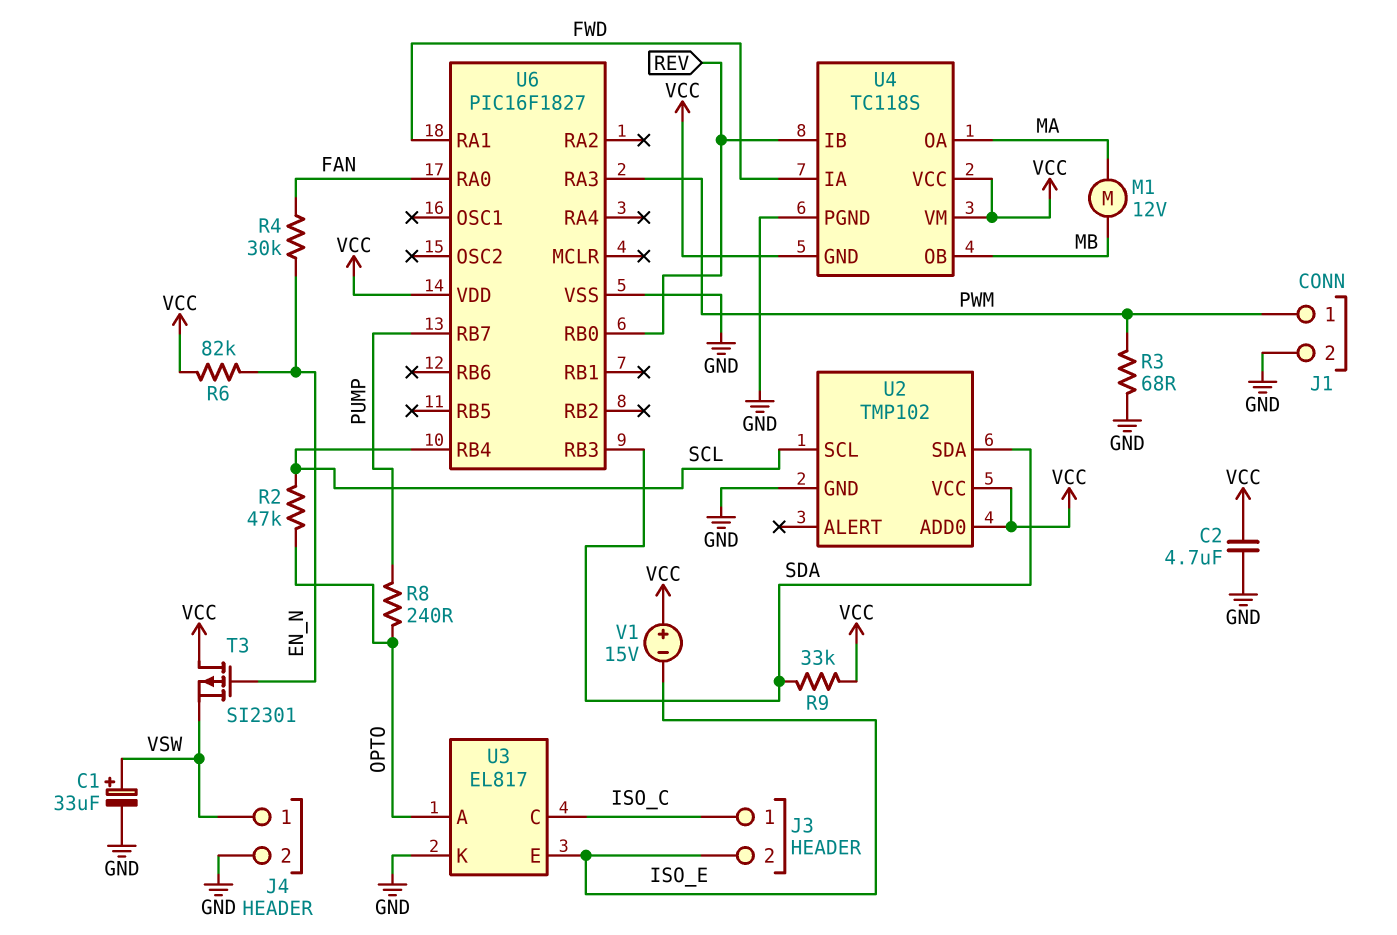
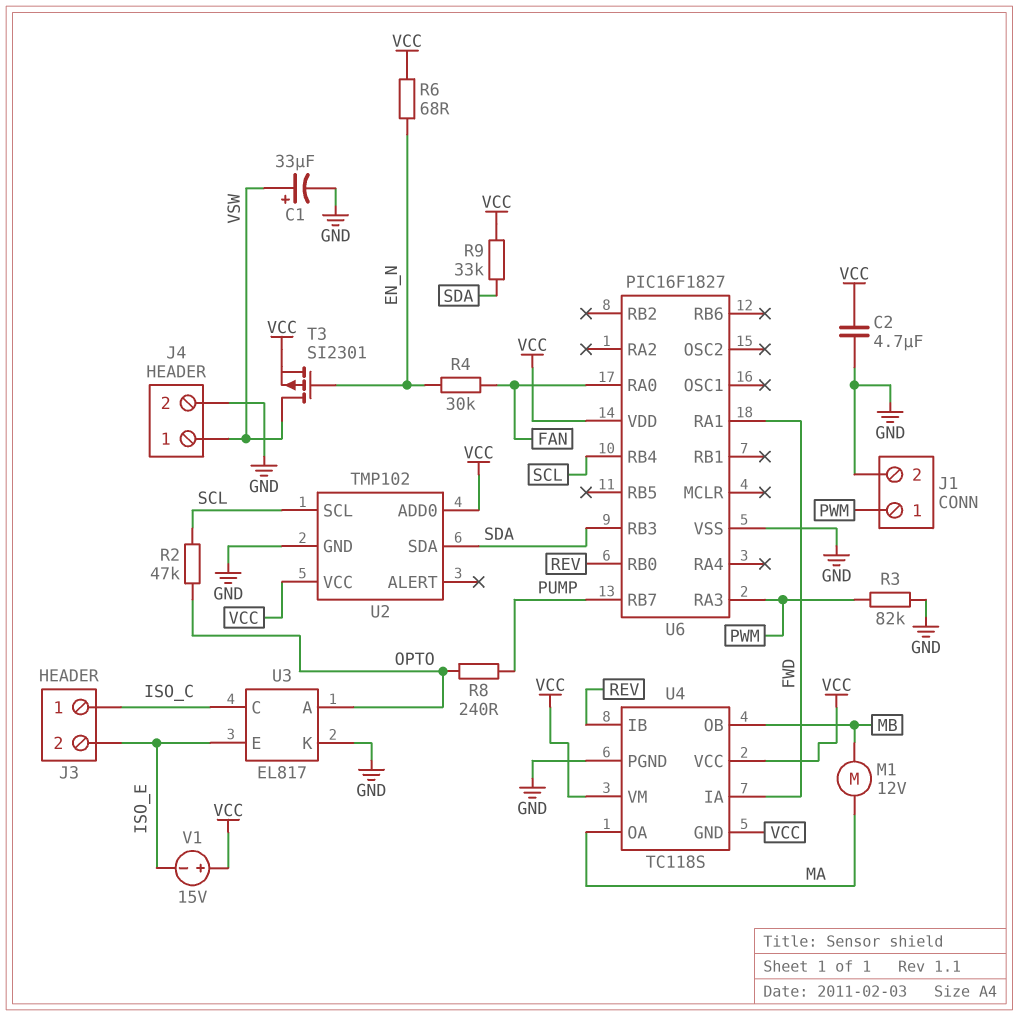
R3: 68 (GND, PWM) -> 82k (GND, PWM)
R6: 82k (EN_N, VCC) -> 68 (EN_N, VCC)
T3: PMOS SI2301 (G EN_N, D VCC, S VSW) -> PMOS SI2301 (G EN_N, D VSW, S VCC)

